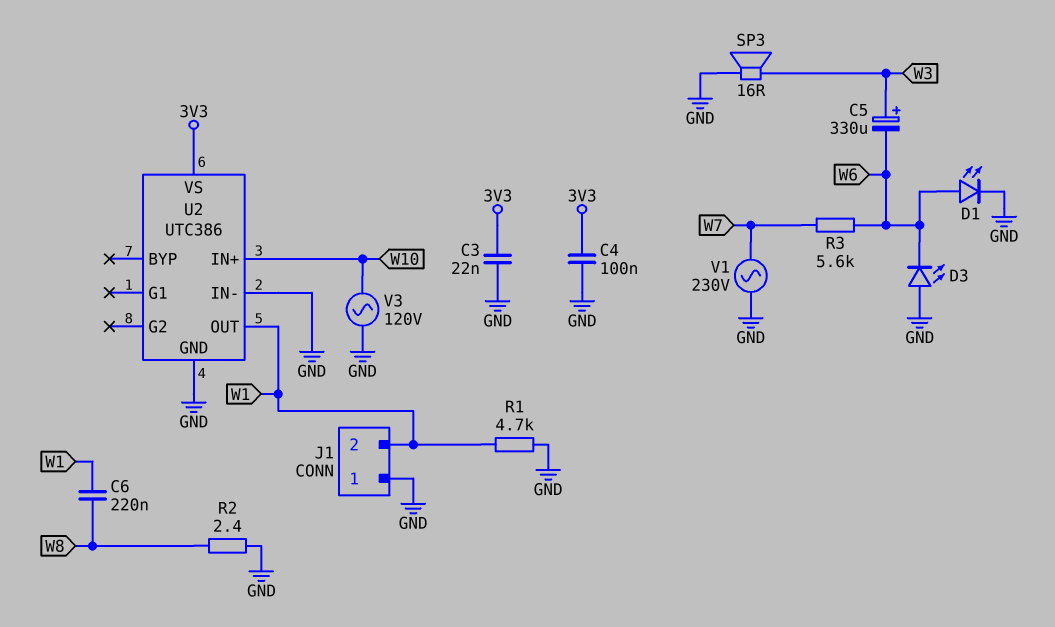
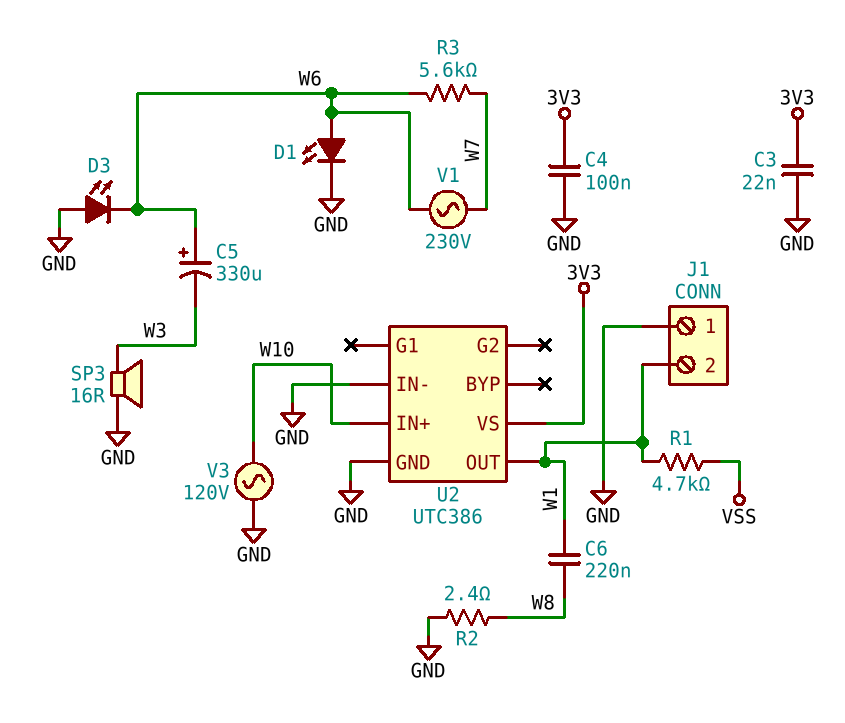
C5: 330uF (plus W3, minus W6) -> 330uF (plus W6, minus W3)
R1: 4.7k (GND, W1) -> 4.7k (VSS, W1)
V1: AC 230V (GND, W7) -> AC 230V (W6, W7)

